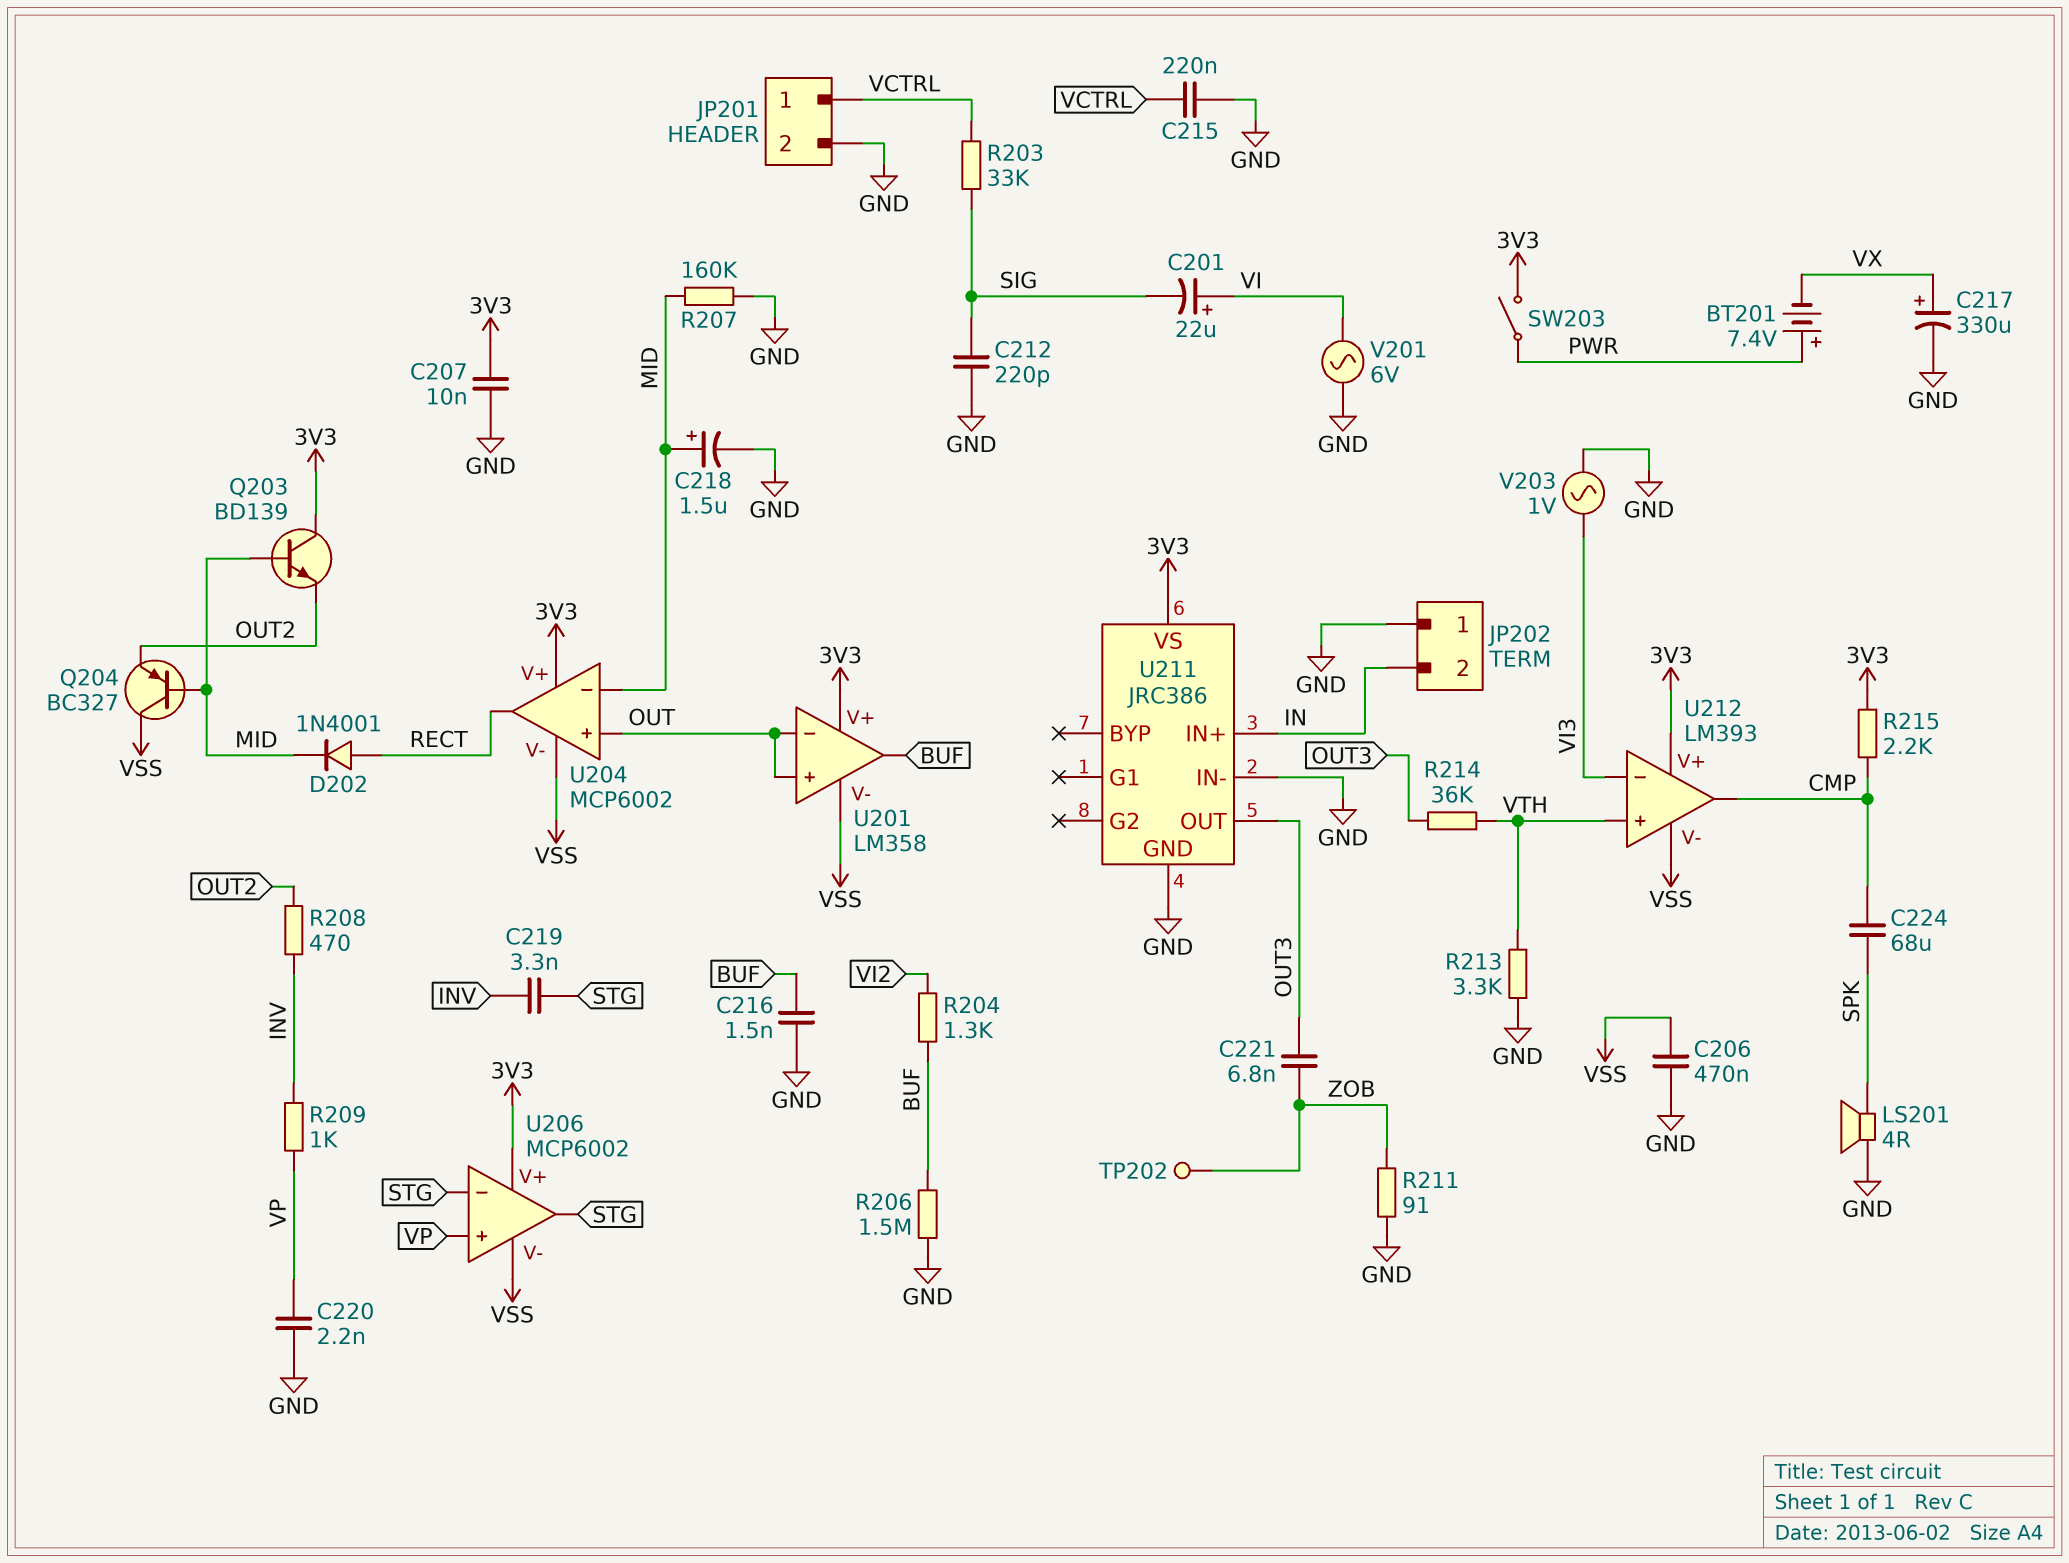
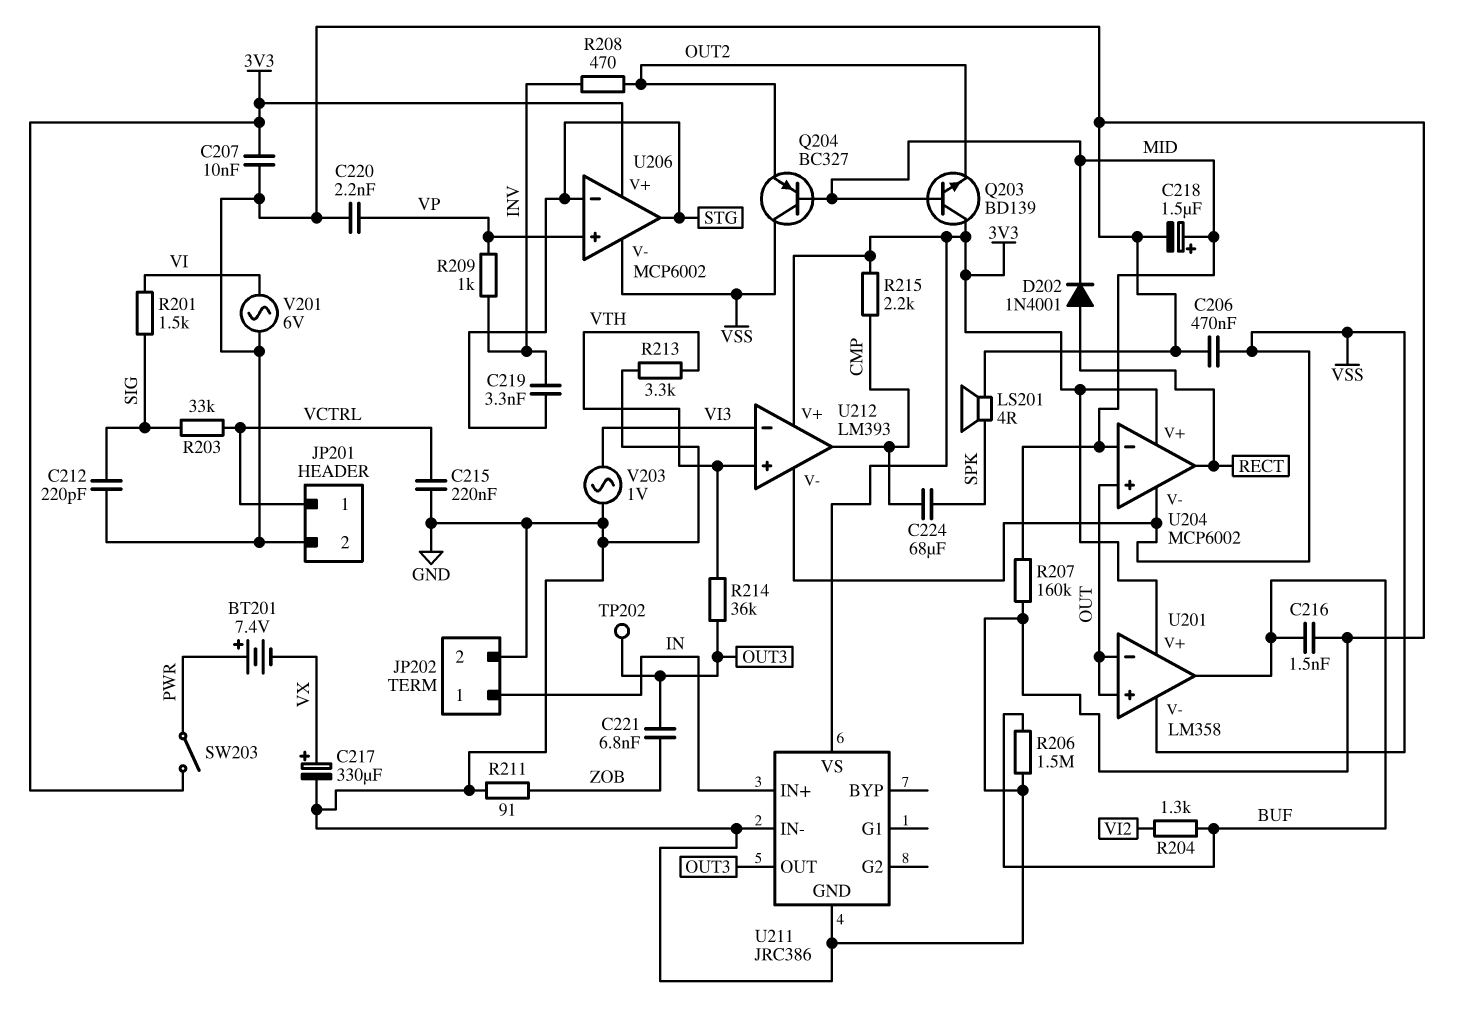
C201: 22uF (plus VI, minus SIG) -> none
JP202 pin 1: GND -> IN
JP202 pin 2: IN -> GND
R201: none -> 1.5k (SIG, VI)
TP202: test point (ZOB) -> test point (OUT3)

